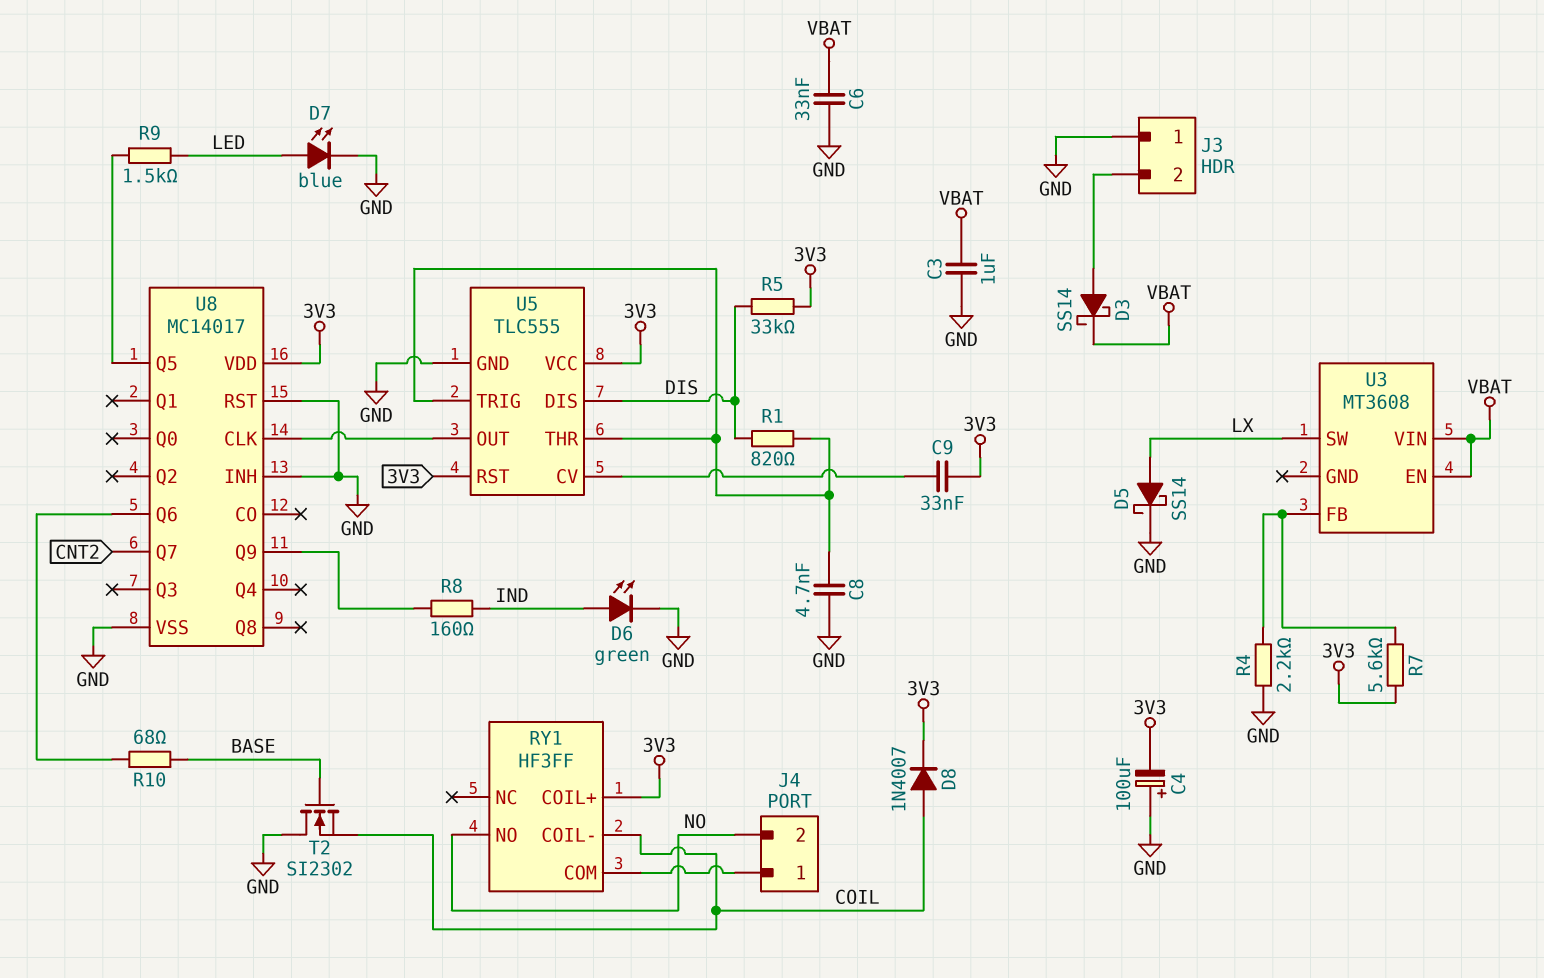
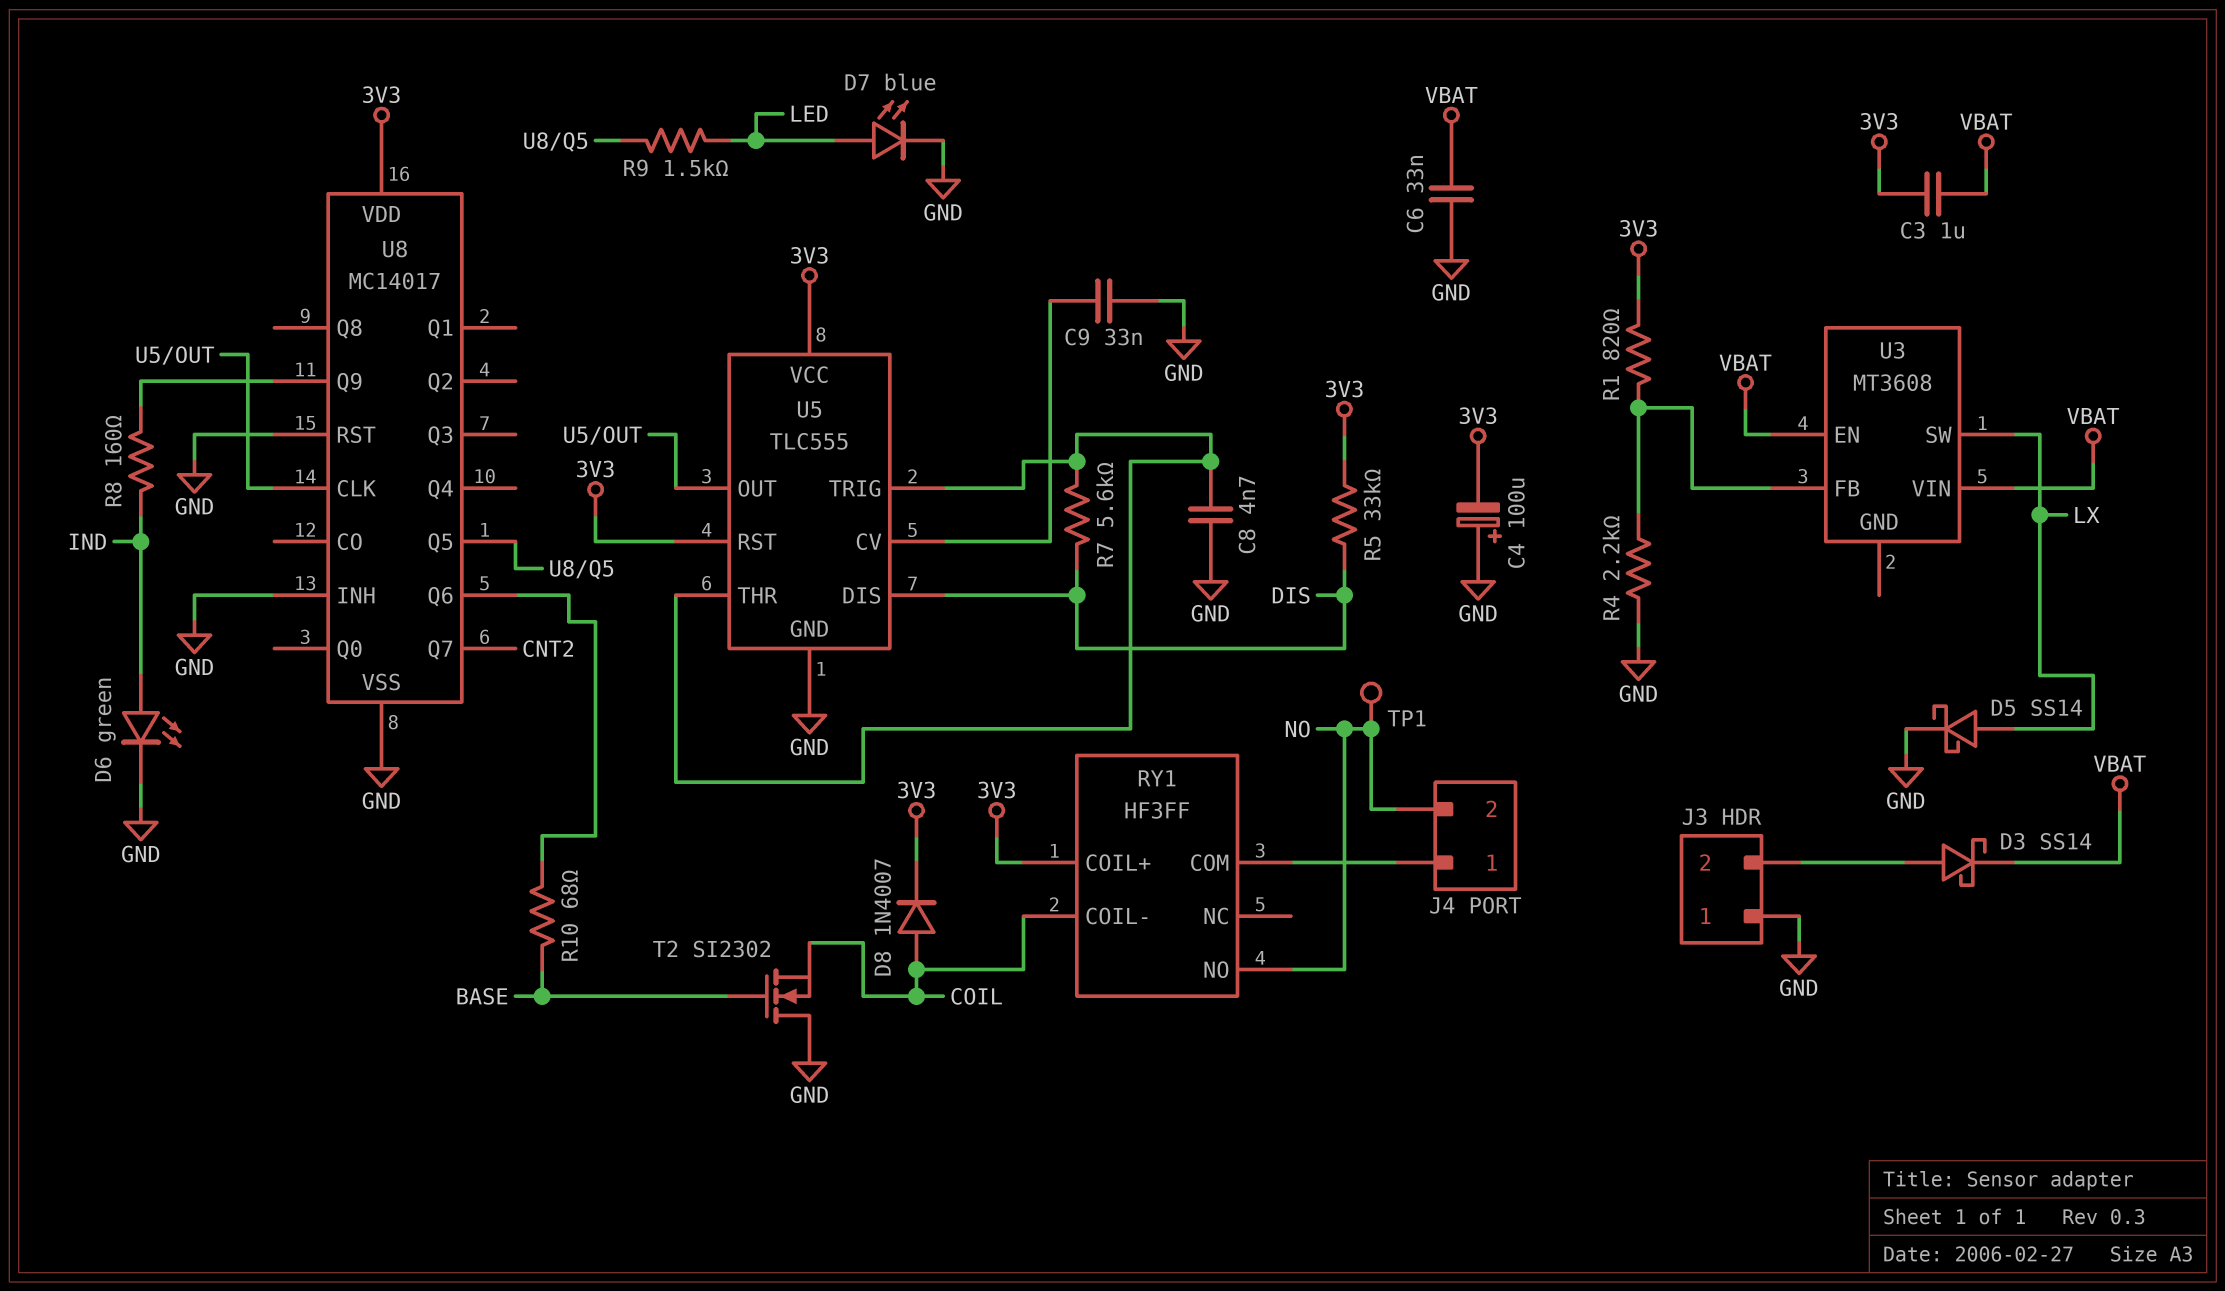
C3: 1uF (GND, VBAT) -> 1uF (3V3, VBAT)
C9: 33nF (3V3, U5/CV) -> 33nF (GND, U5/CV)
R1: 820 (DIS, U5/THR) -> 820 (3V3, U3/FB)
R7: 5.6k (3V3, U3/FB) -> 5.6k (DIS, U5/THR)
TP1: none -> test point (NO)

